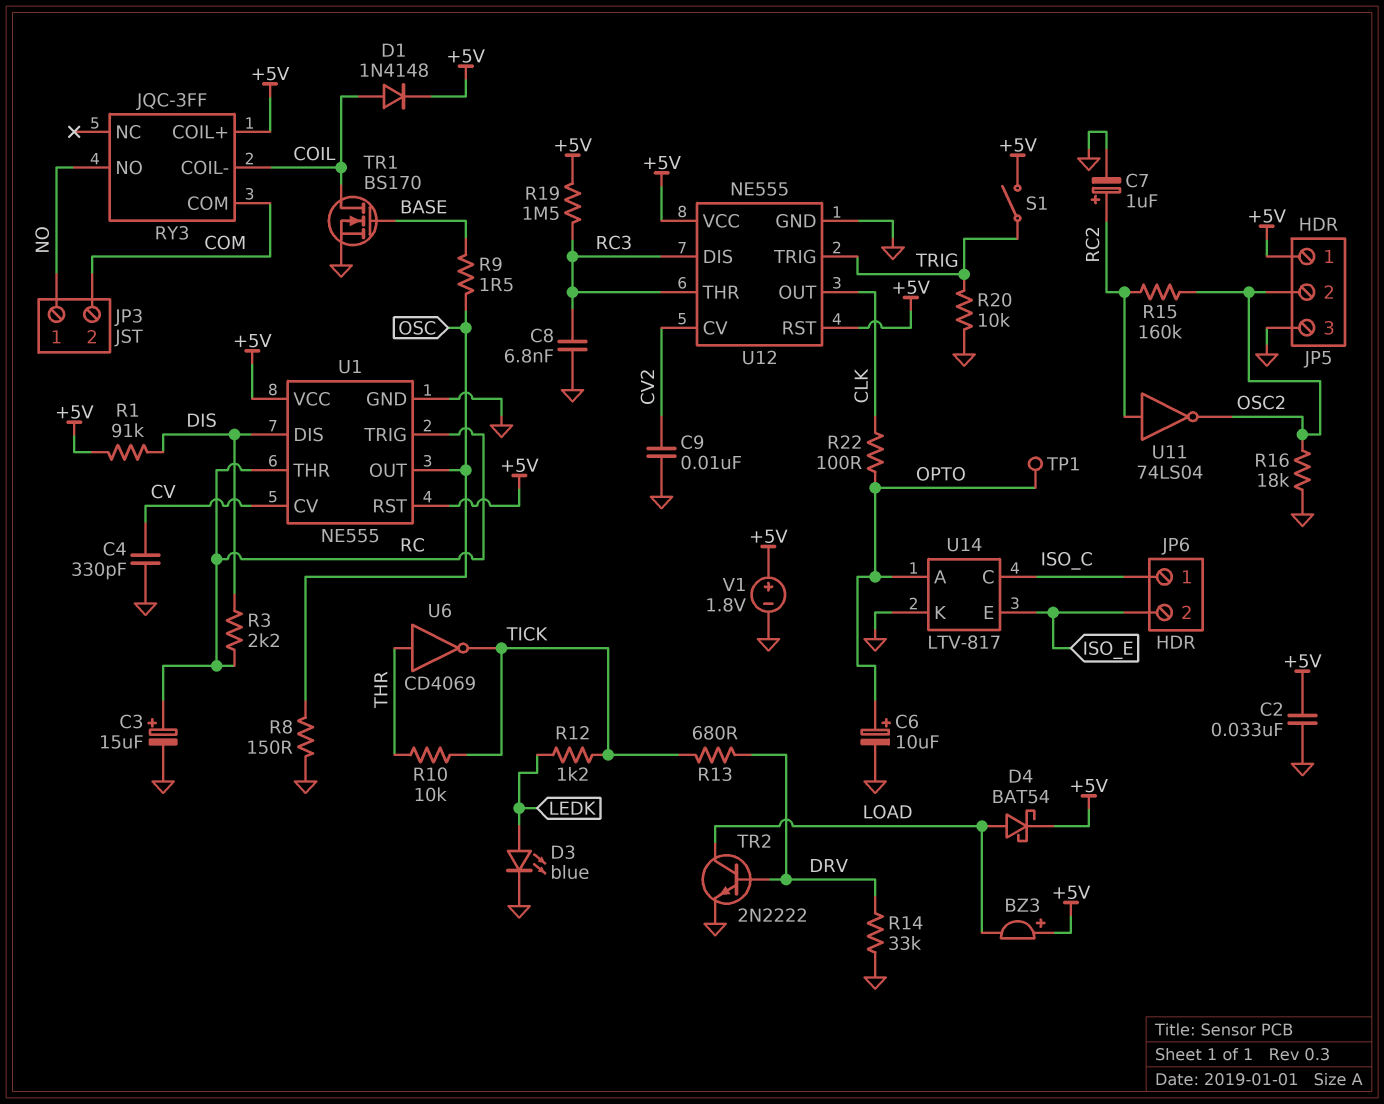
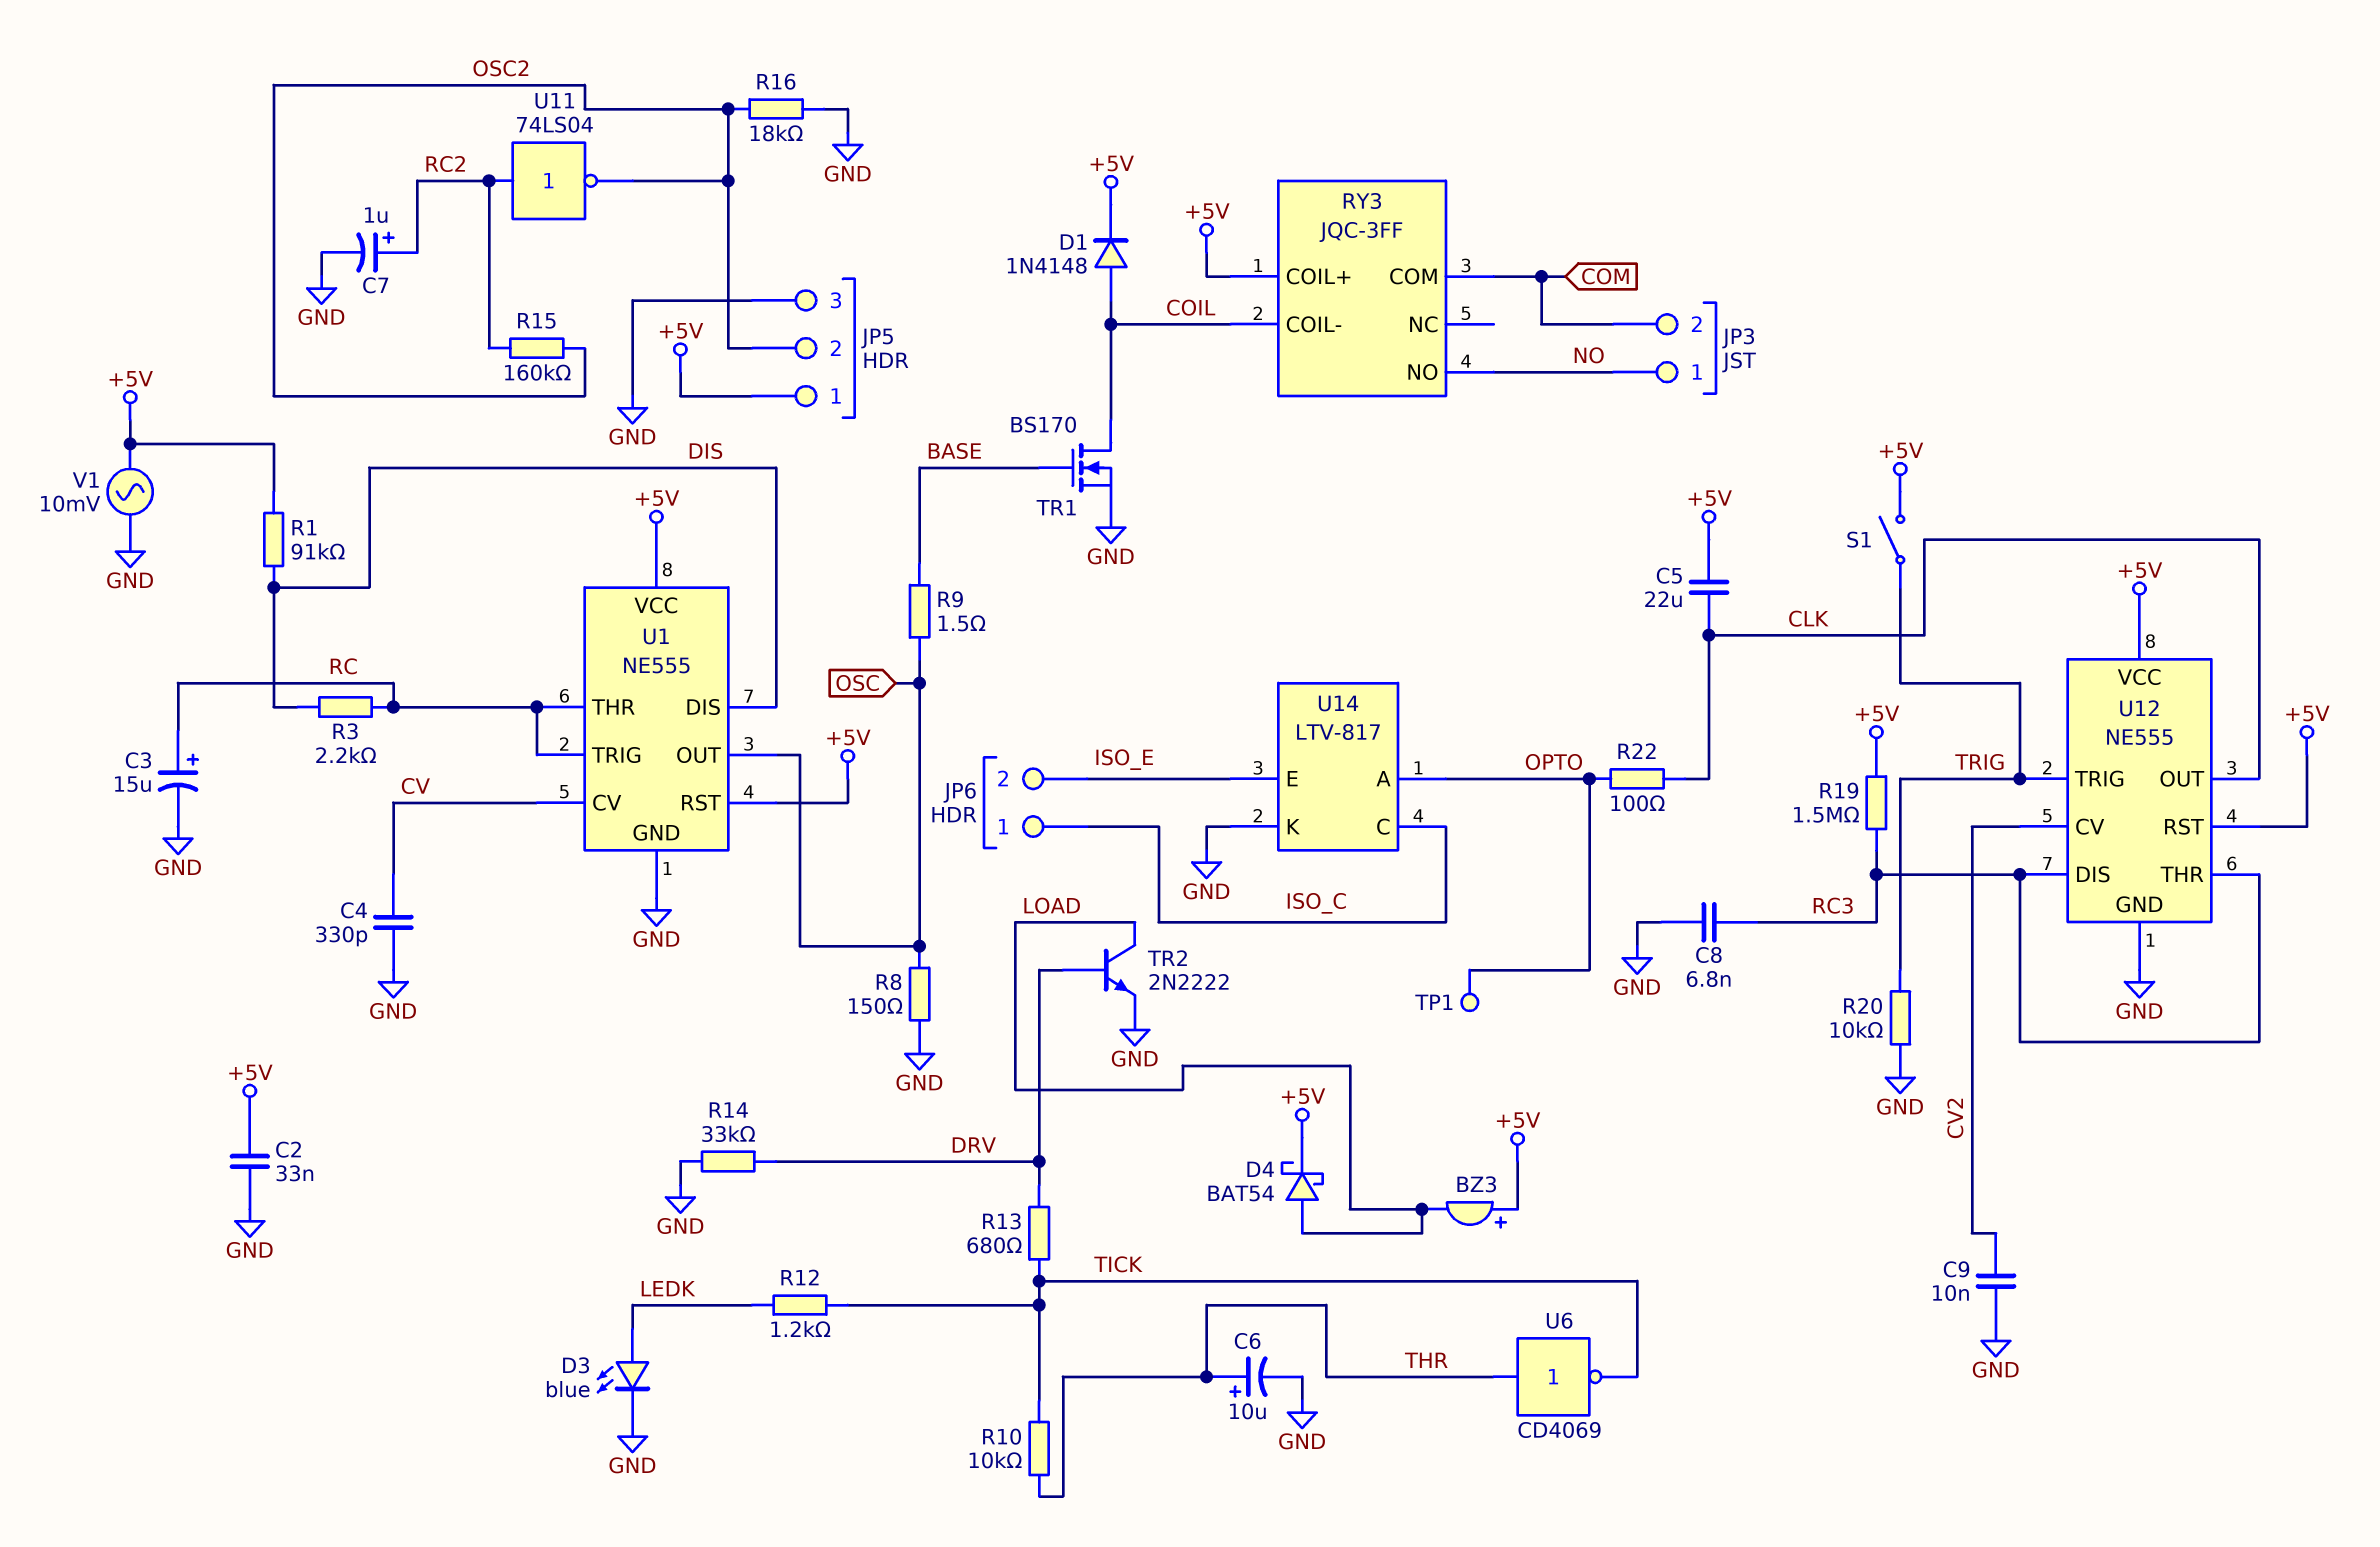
C5: none -> 22uF (+5V, CLK)
C6: 10uF (plus OPTO, minus GND) -> 10uF (plus THR, minus GND)
V1: 1.8V (plus +5V, minus GND) -> AC 10mV (+5V, GND)

